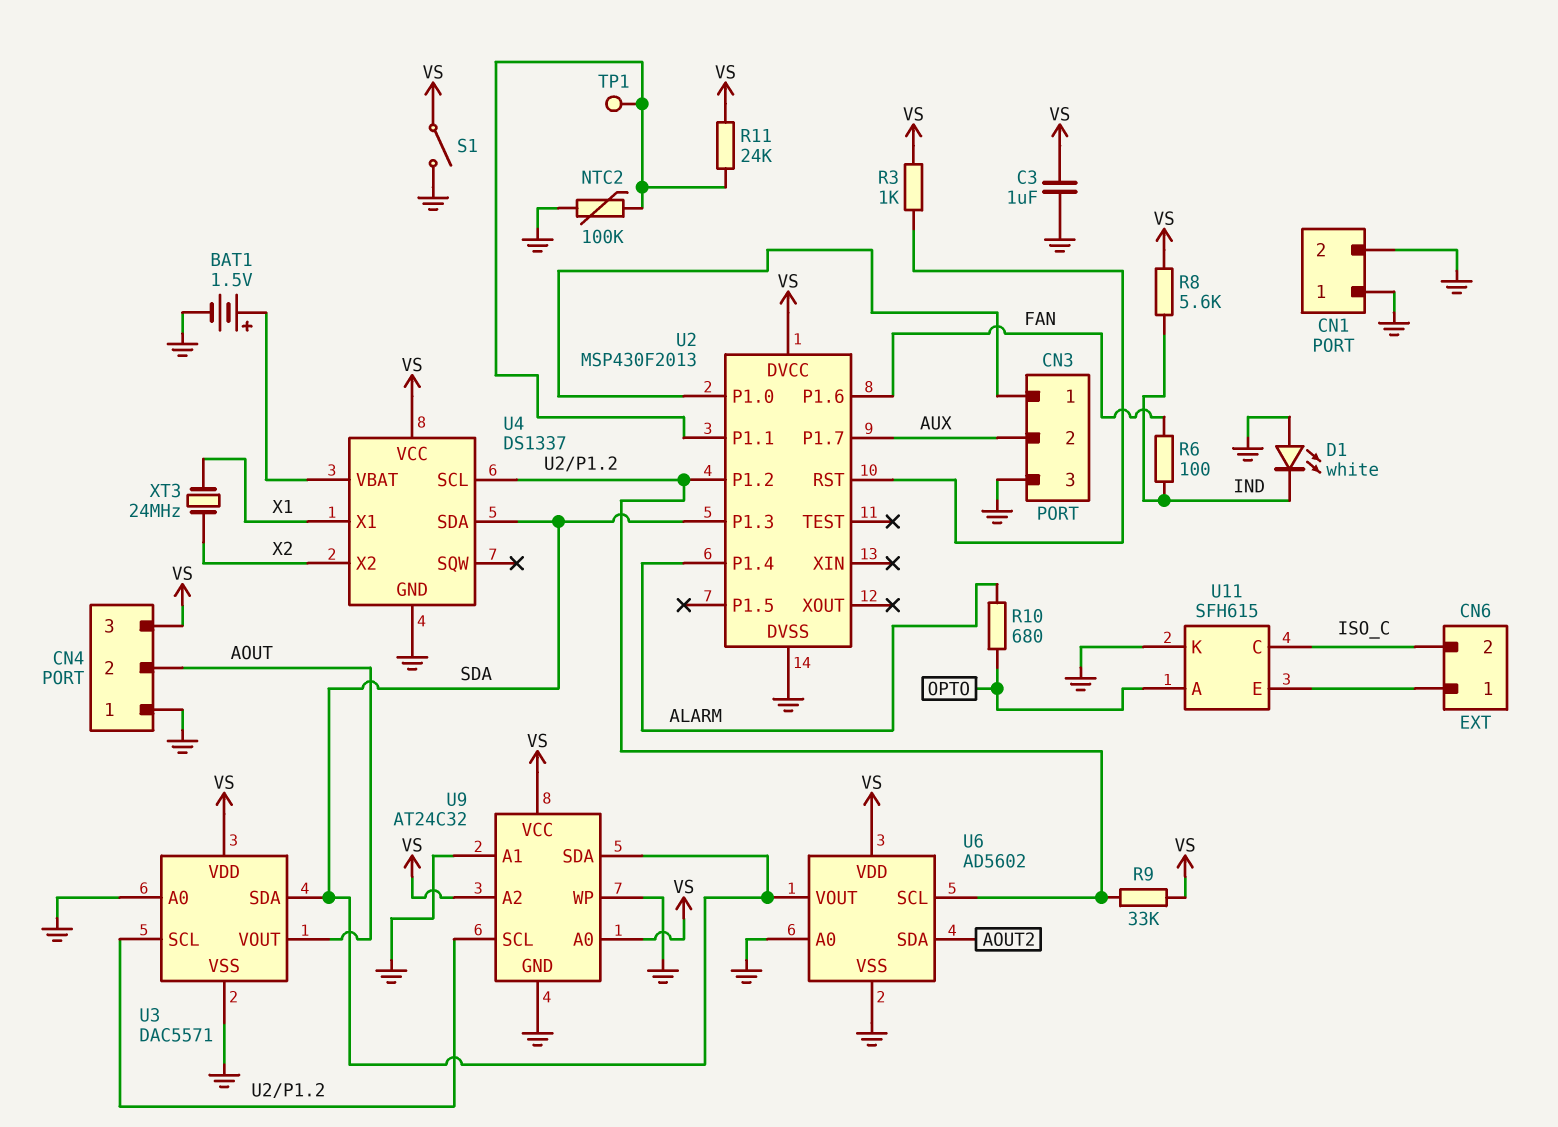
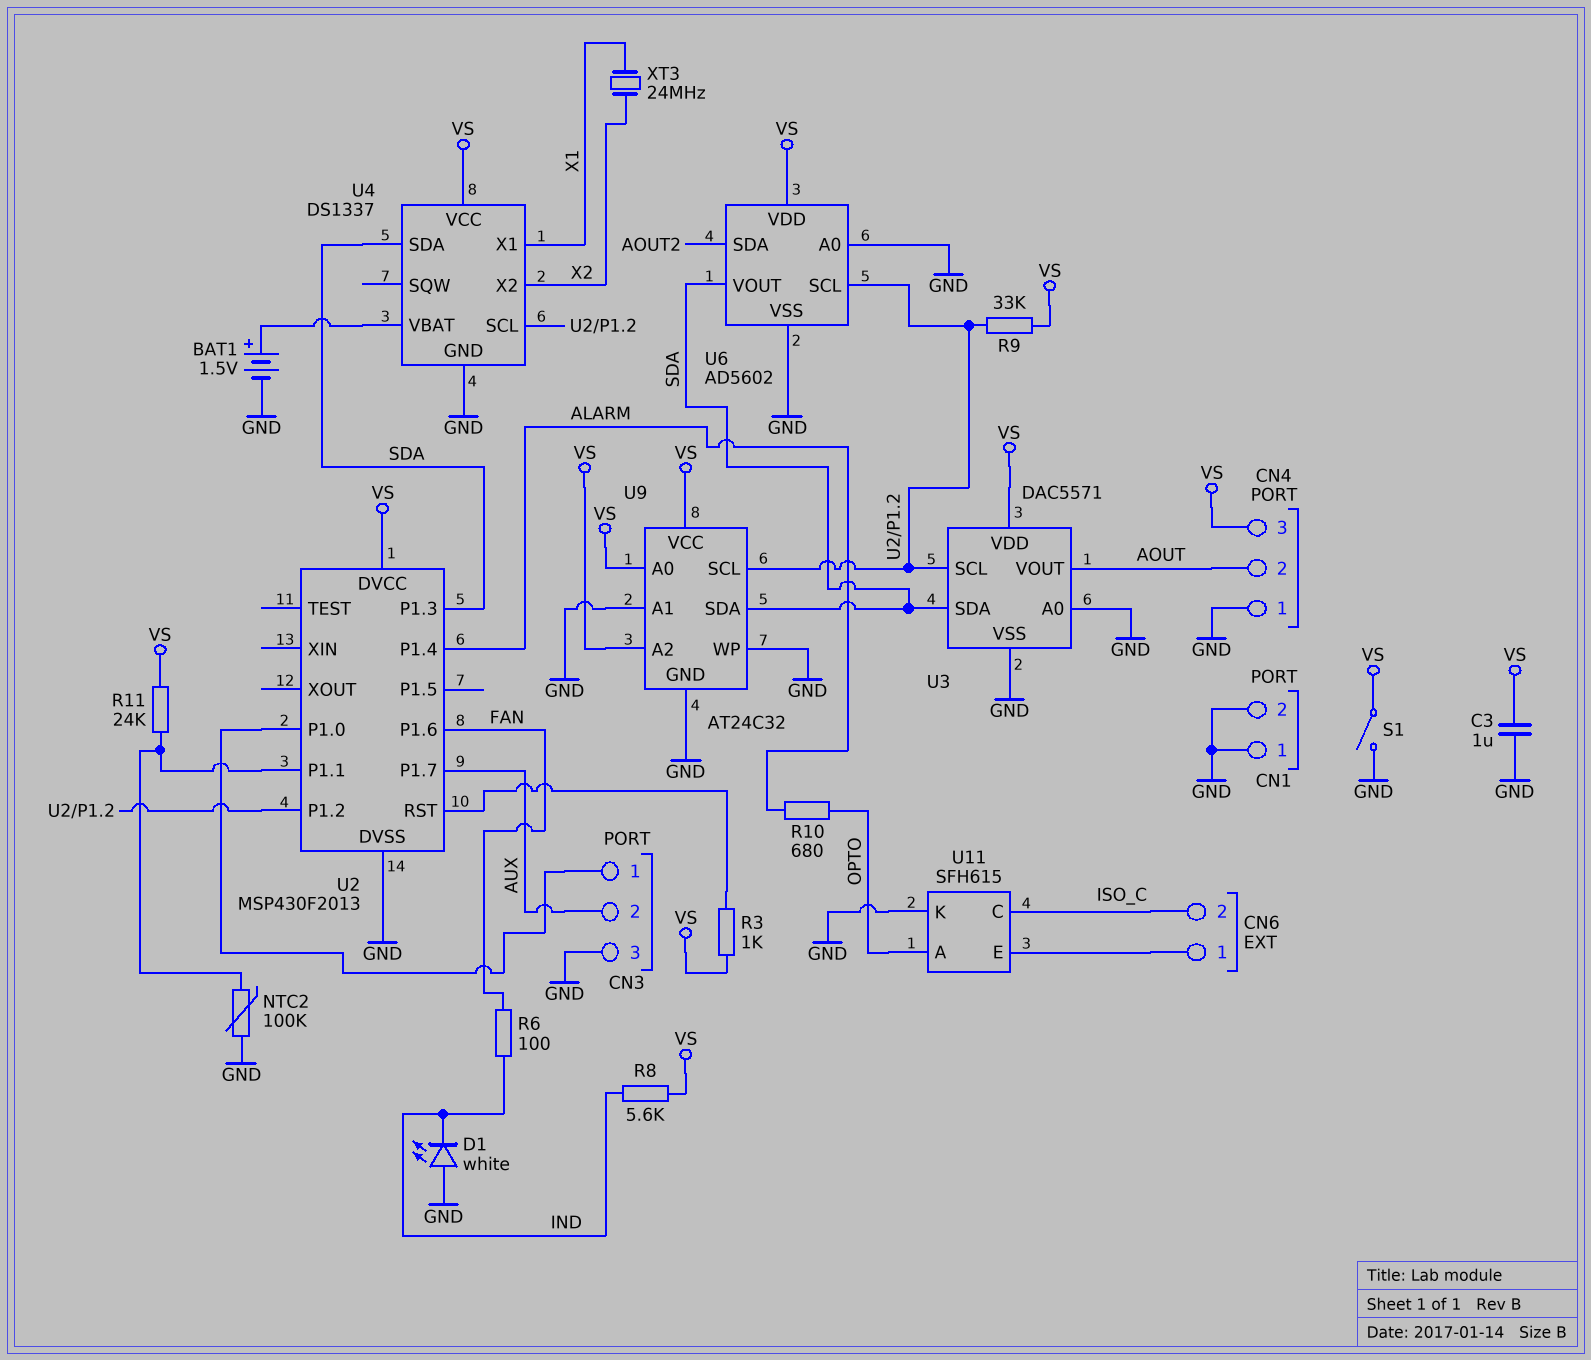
TP1: test point (U2/P1.1) -> none

